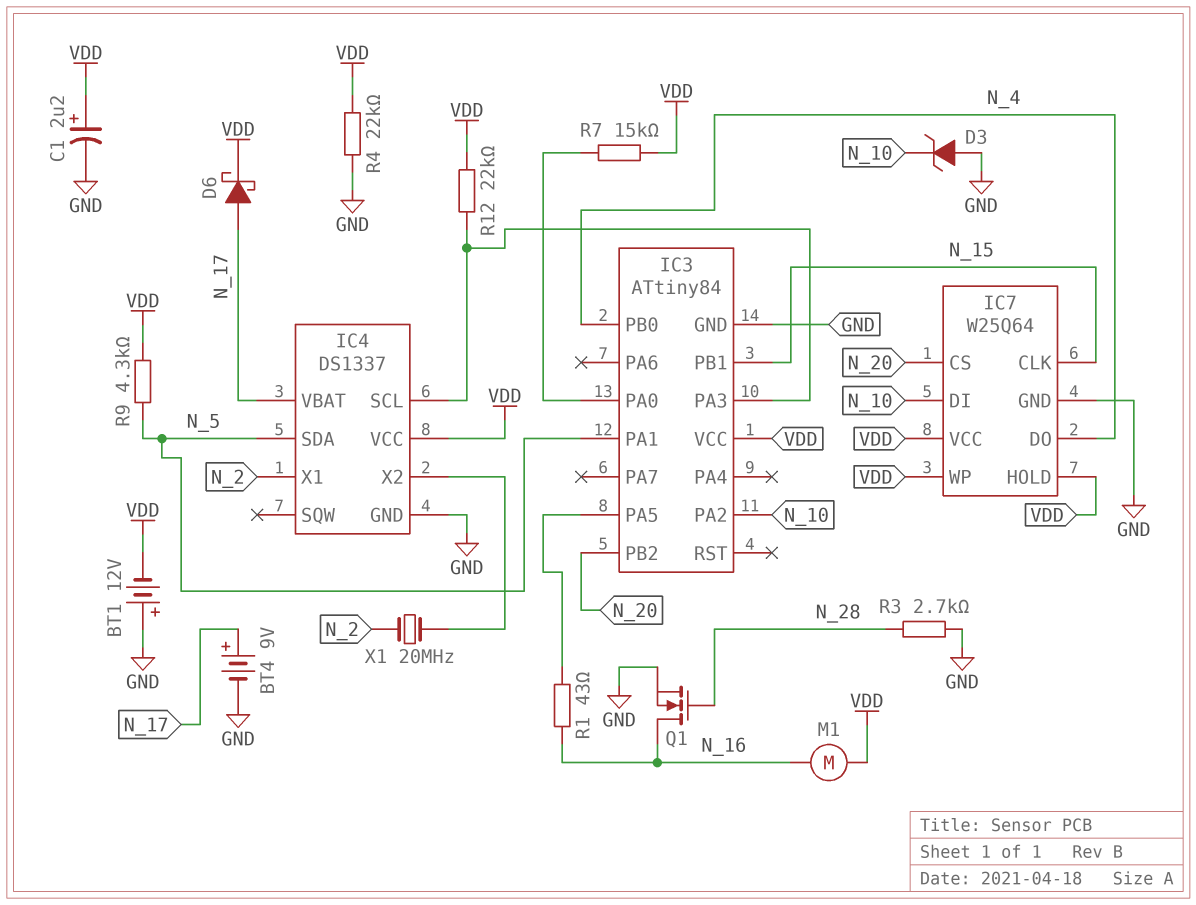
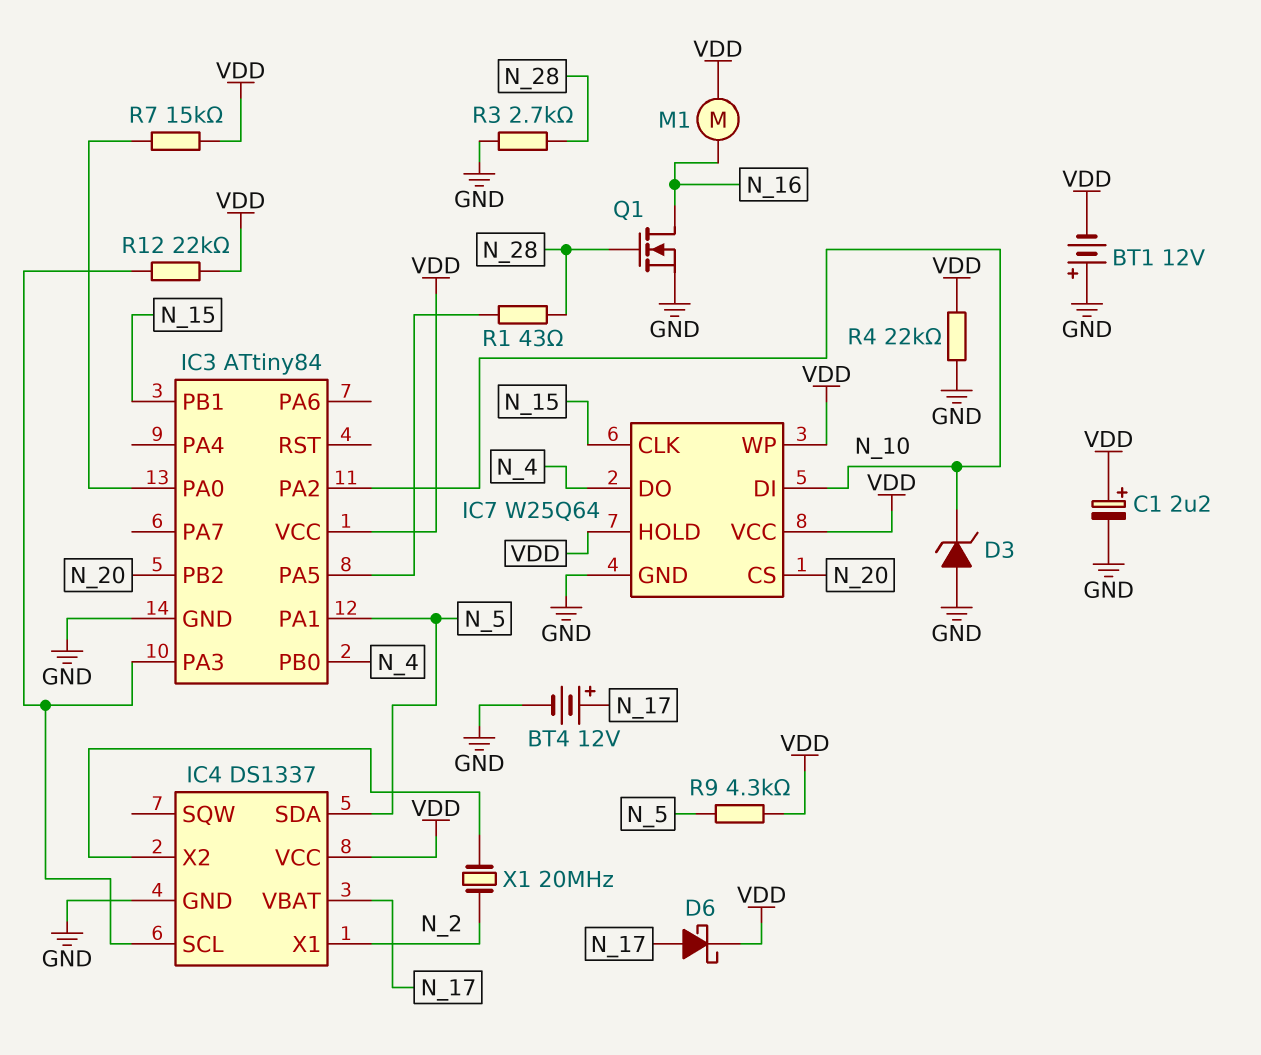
BT4: 9V (plus N_17, minus GND) -> 12V (plus N_17, minus GND)
R1: 43 (IC3/PA5, N_16) -> 43 (IC3/PA5, N_28)

